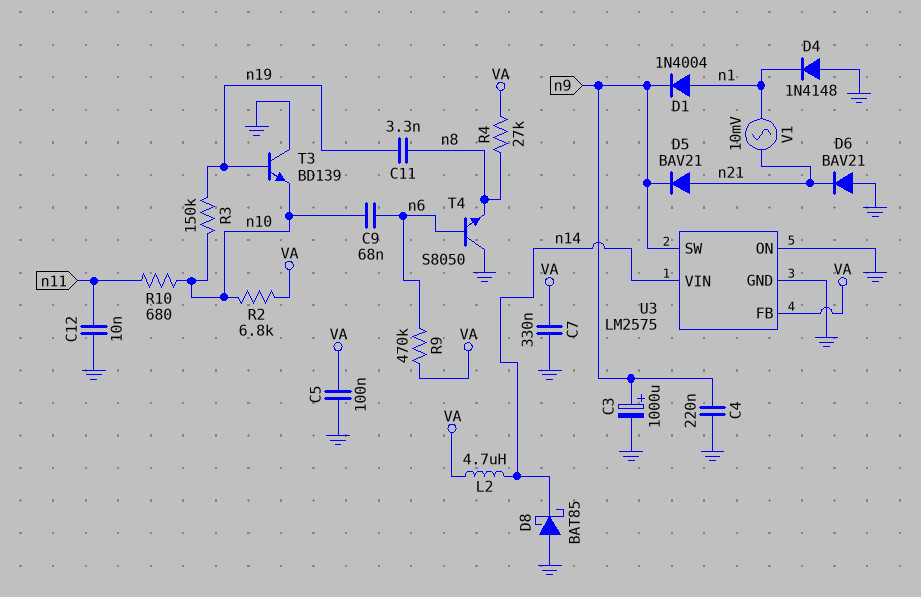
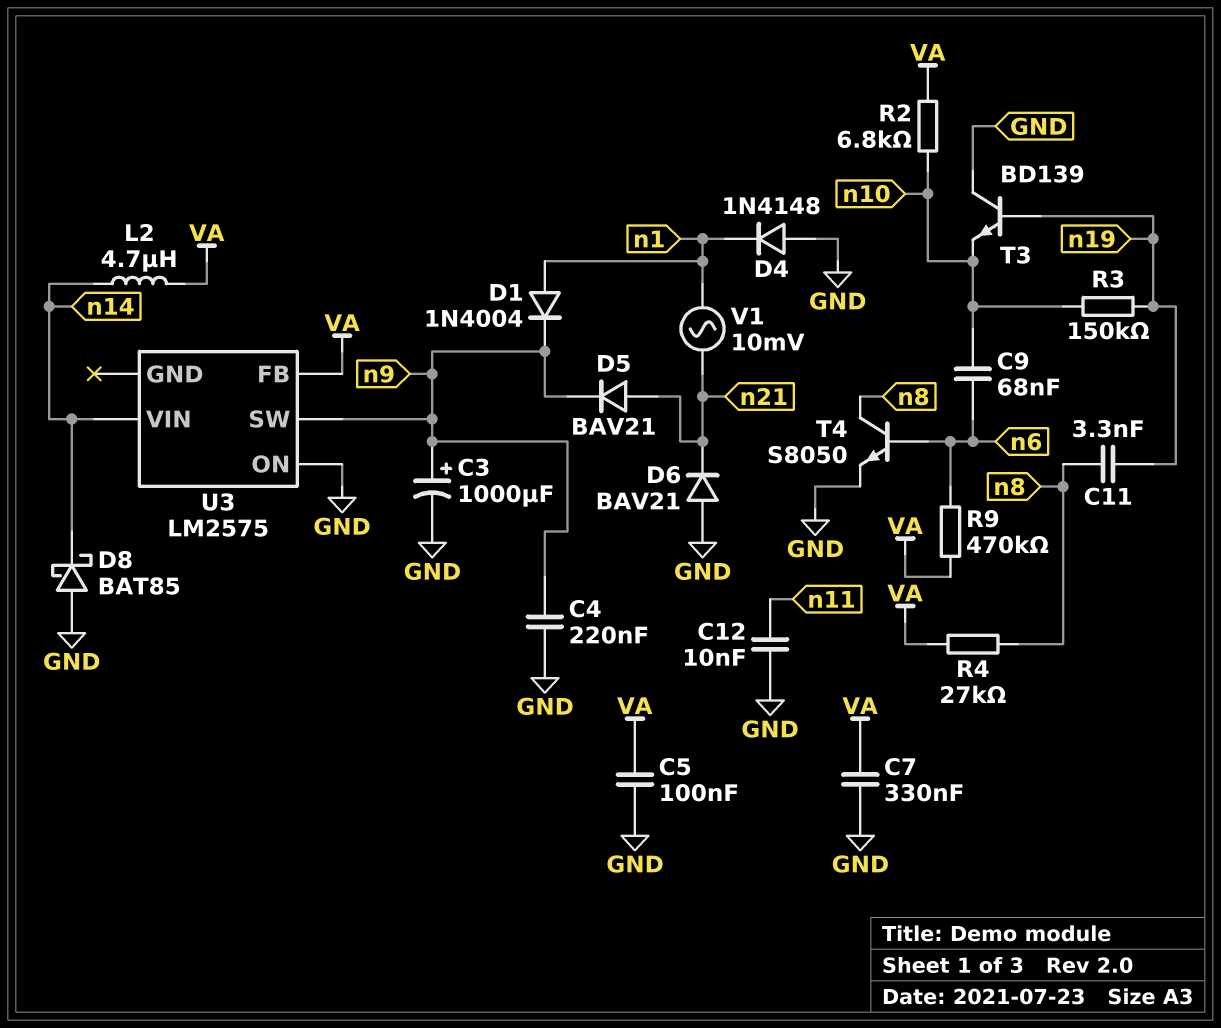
R10: 680 (n10, n11) -> none
T4: NPN S8050 (B n6, C GND, E n8) -> NPN S8050 (B n6, C n8, E GND)
U3 pin GND: GND -> none

